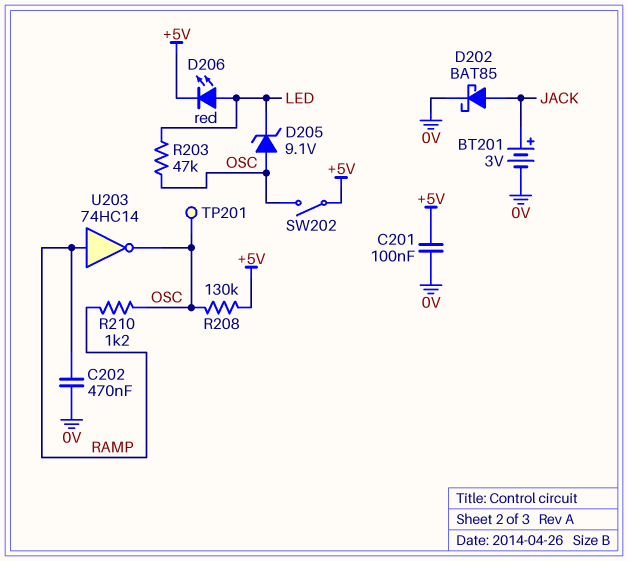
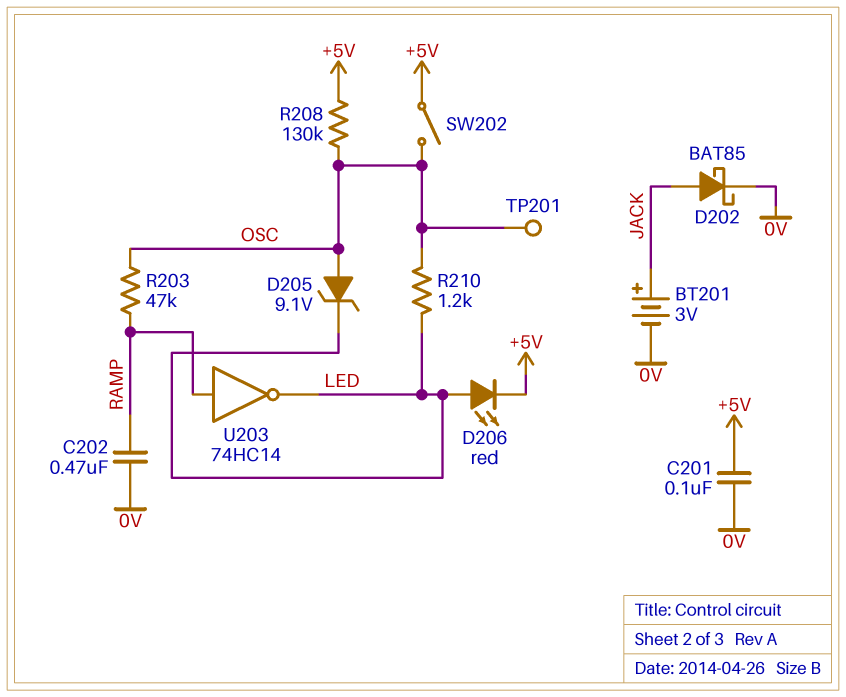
R203: 47k (LED, OSC) -> 47k (OSC, RAMP)
R210: 1.2k (OSC, RAMP) -> 1.2k (LED, OSC)
U203: NOT 74HC14 (in RAMP, out OSC) -> NOT 74HC14 (in RAMP, out LED)

